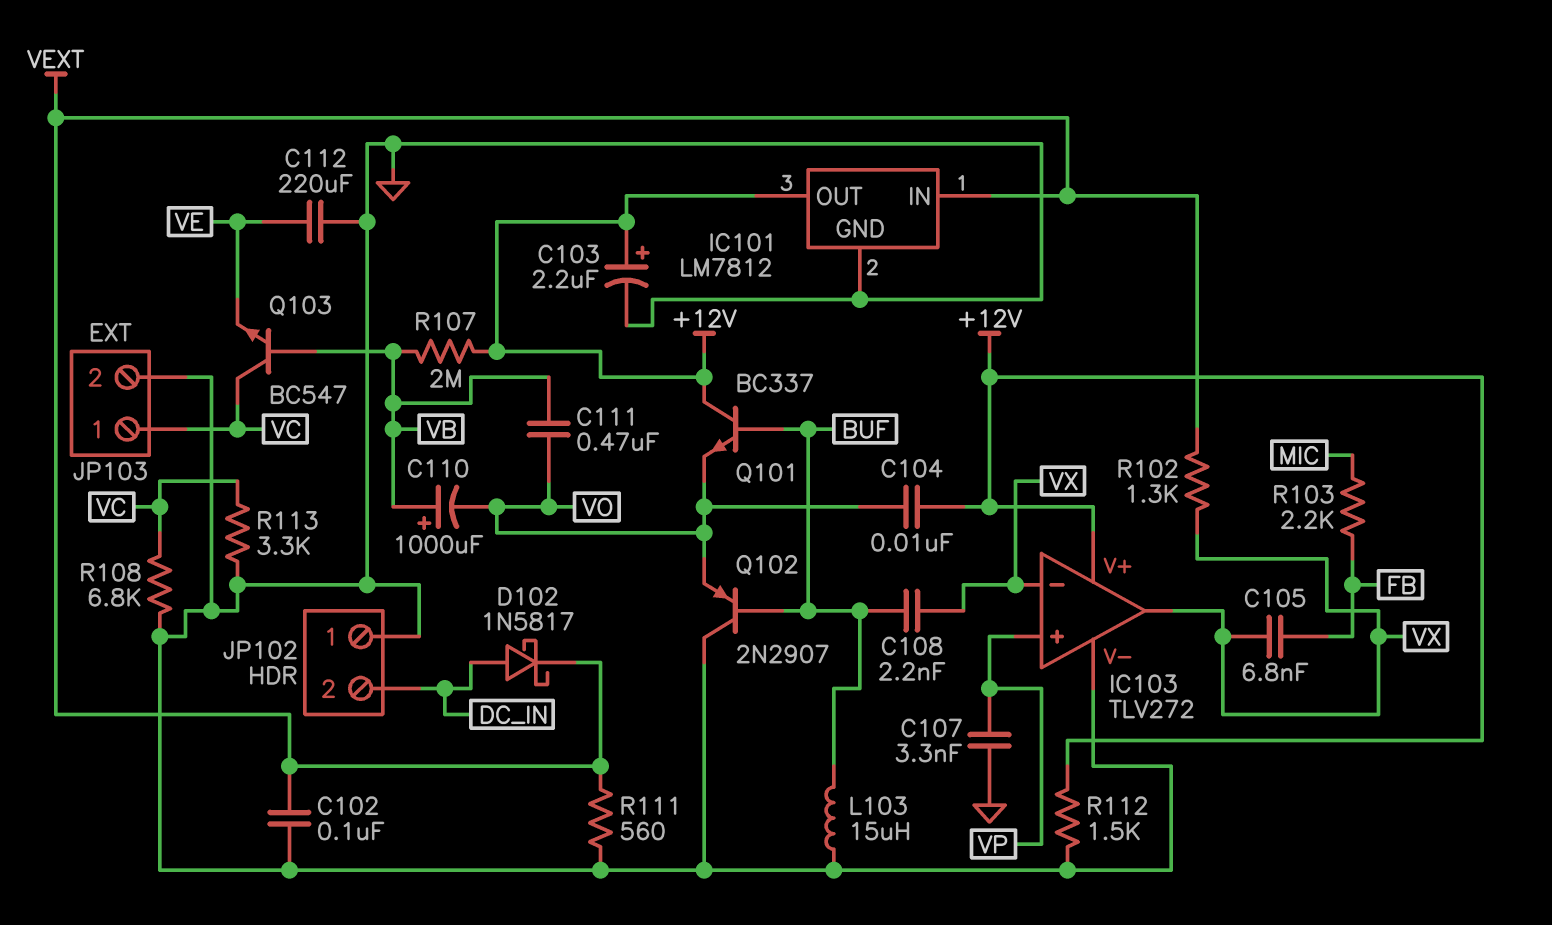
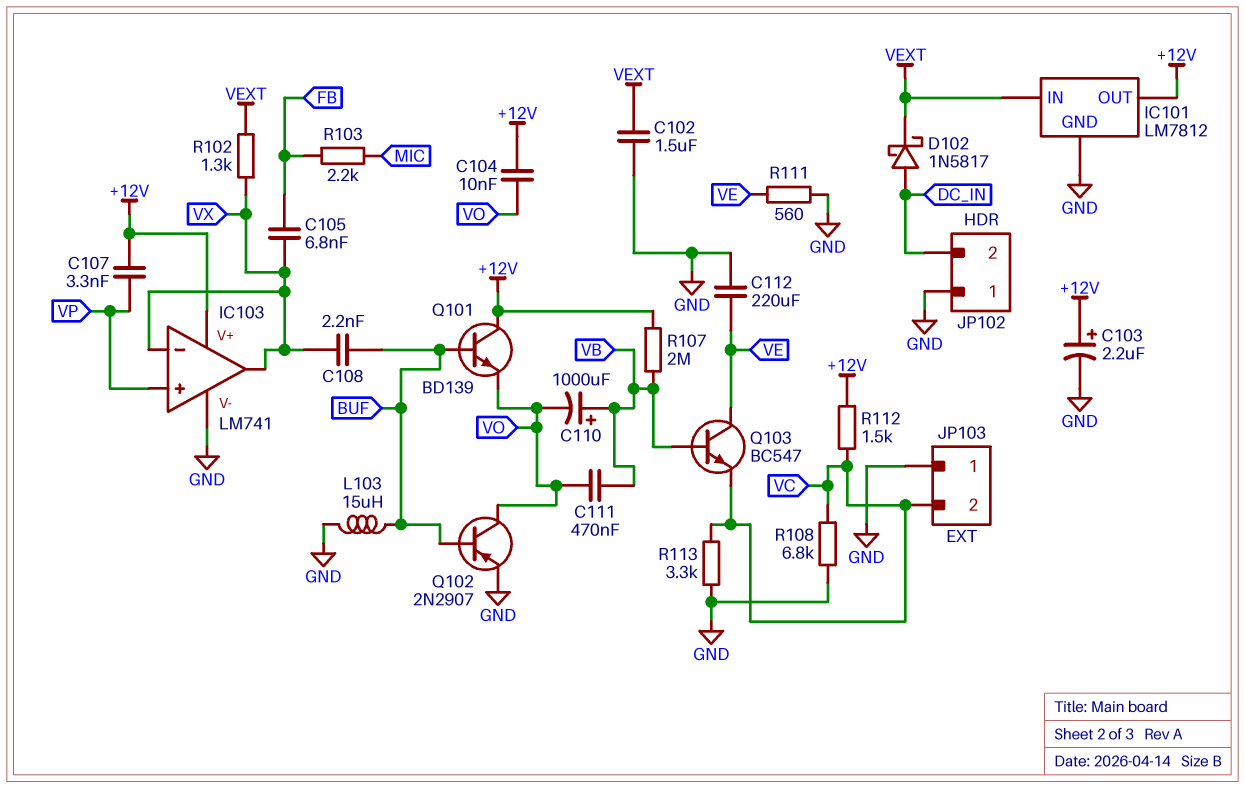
C102: 100nF (GND, VEXT) -> 1.5uF (GND, VEXT)
C107: 3.3nF (GND, VP) -> 3.3nF (+12V, VP)
IC103: TLV272 -> LM741
JP103 pin 1: VC -> GND
JP103 pin 2: GND -> VC
Q101: NPN BC337 (B BUF, C +12V, E VO) -> NPN BD139 (B BUF, C +12V, E VO)
Q102: PNP 2N2907 (B BUF, C GND, E VO) -> PNP 2N2907 (B BUF, C VO, E GND)
Q103: NPN BC547 (B VB, C VC, E VE) -> NPN BC547 (B VB, C VE, E VC)
R111: 560 (GND, VEXT) -> 560 (GND, VE)
R112: 1.5k (+12V, GND) -> 1.5k (+12V, VC)

